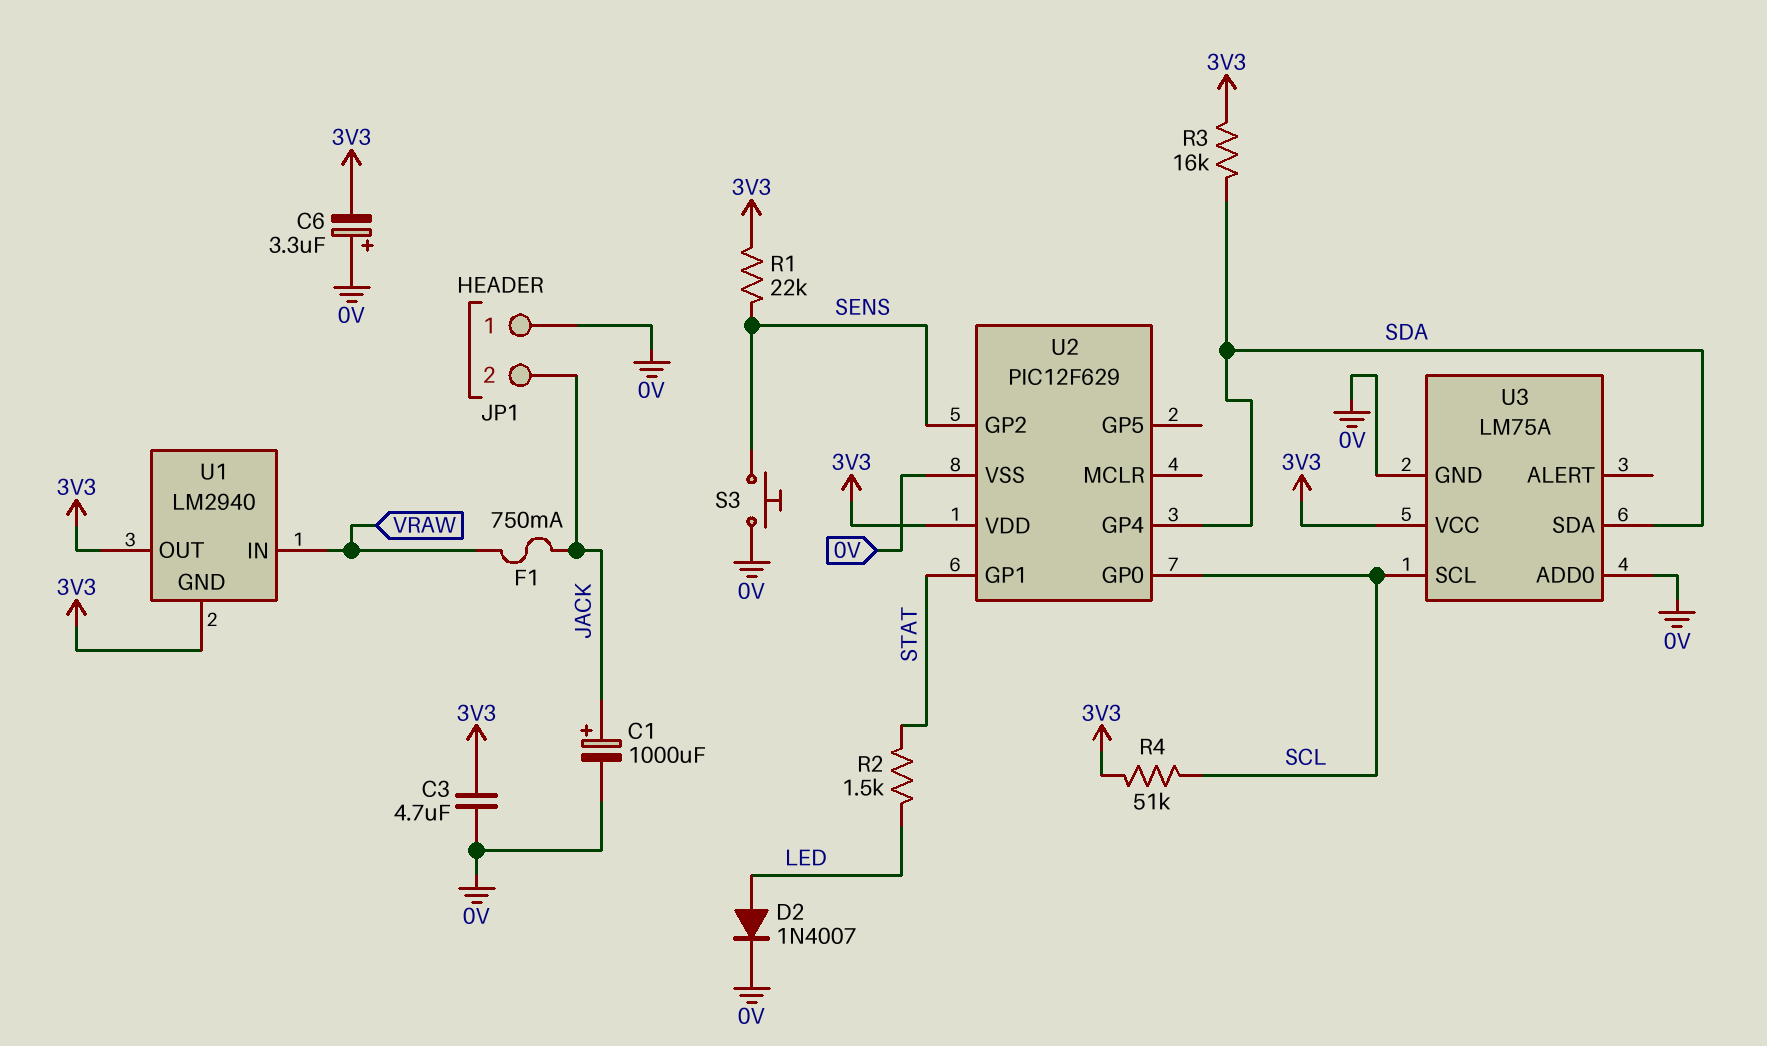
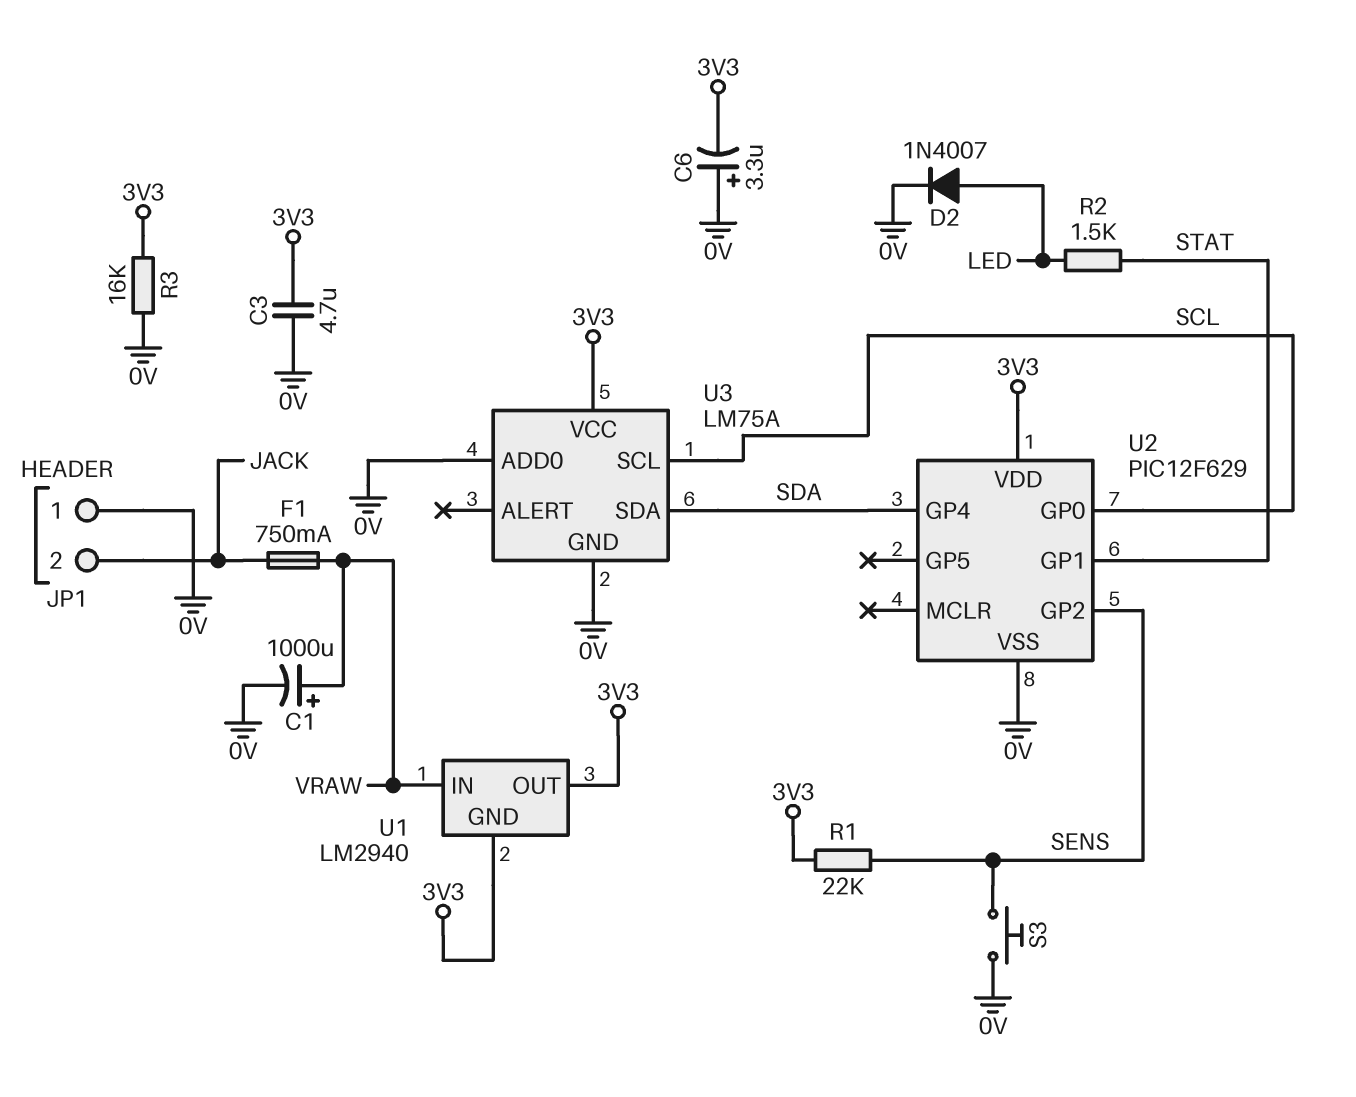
C1: 1000uF (plus JACK, minus 0V) -> 1000uF (plus VRAW, minus 0V)
R3: 16k (3V3, SDA) -> 16k (0V, 3V3)
R4: 51k (3V3, SCL) -> none

